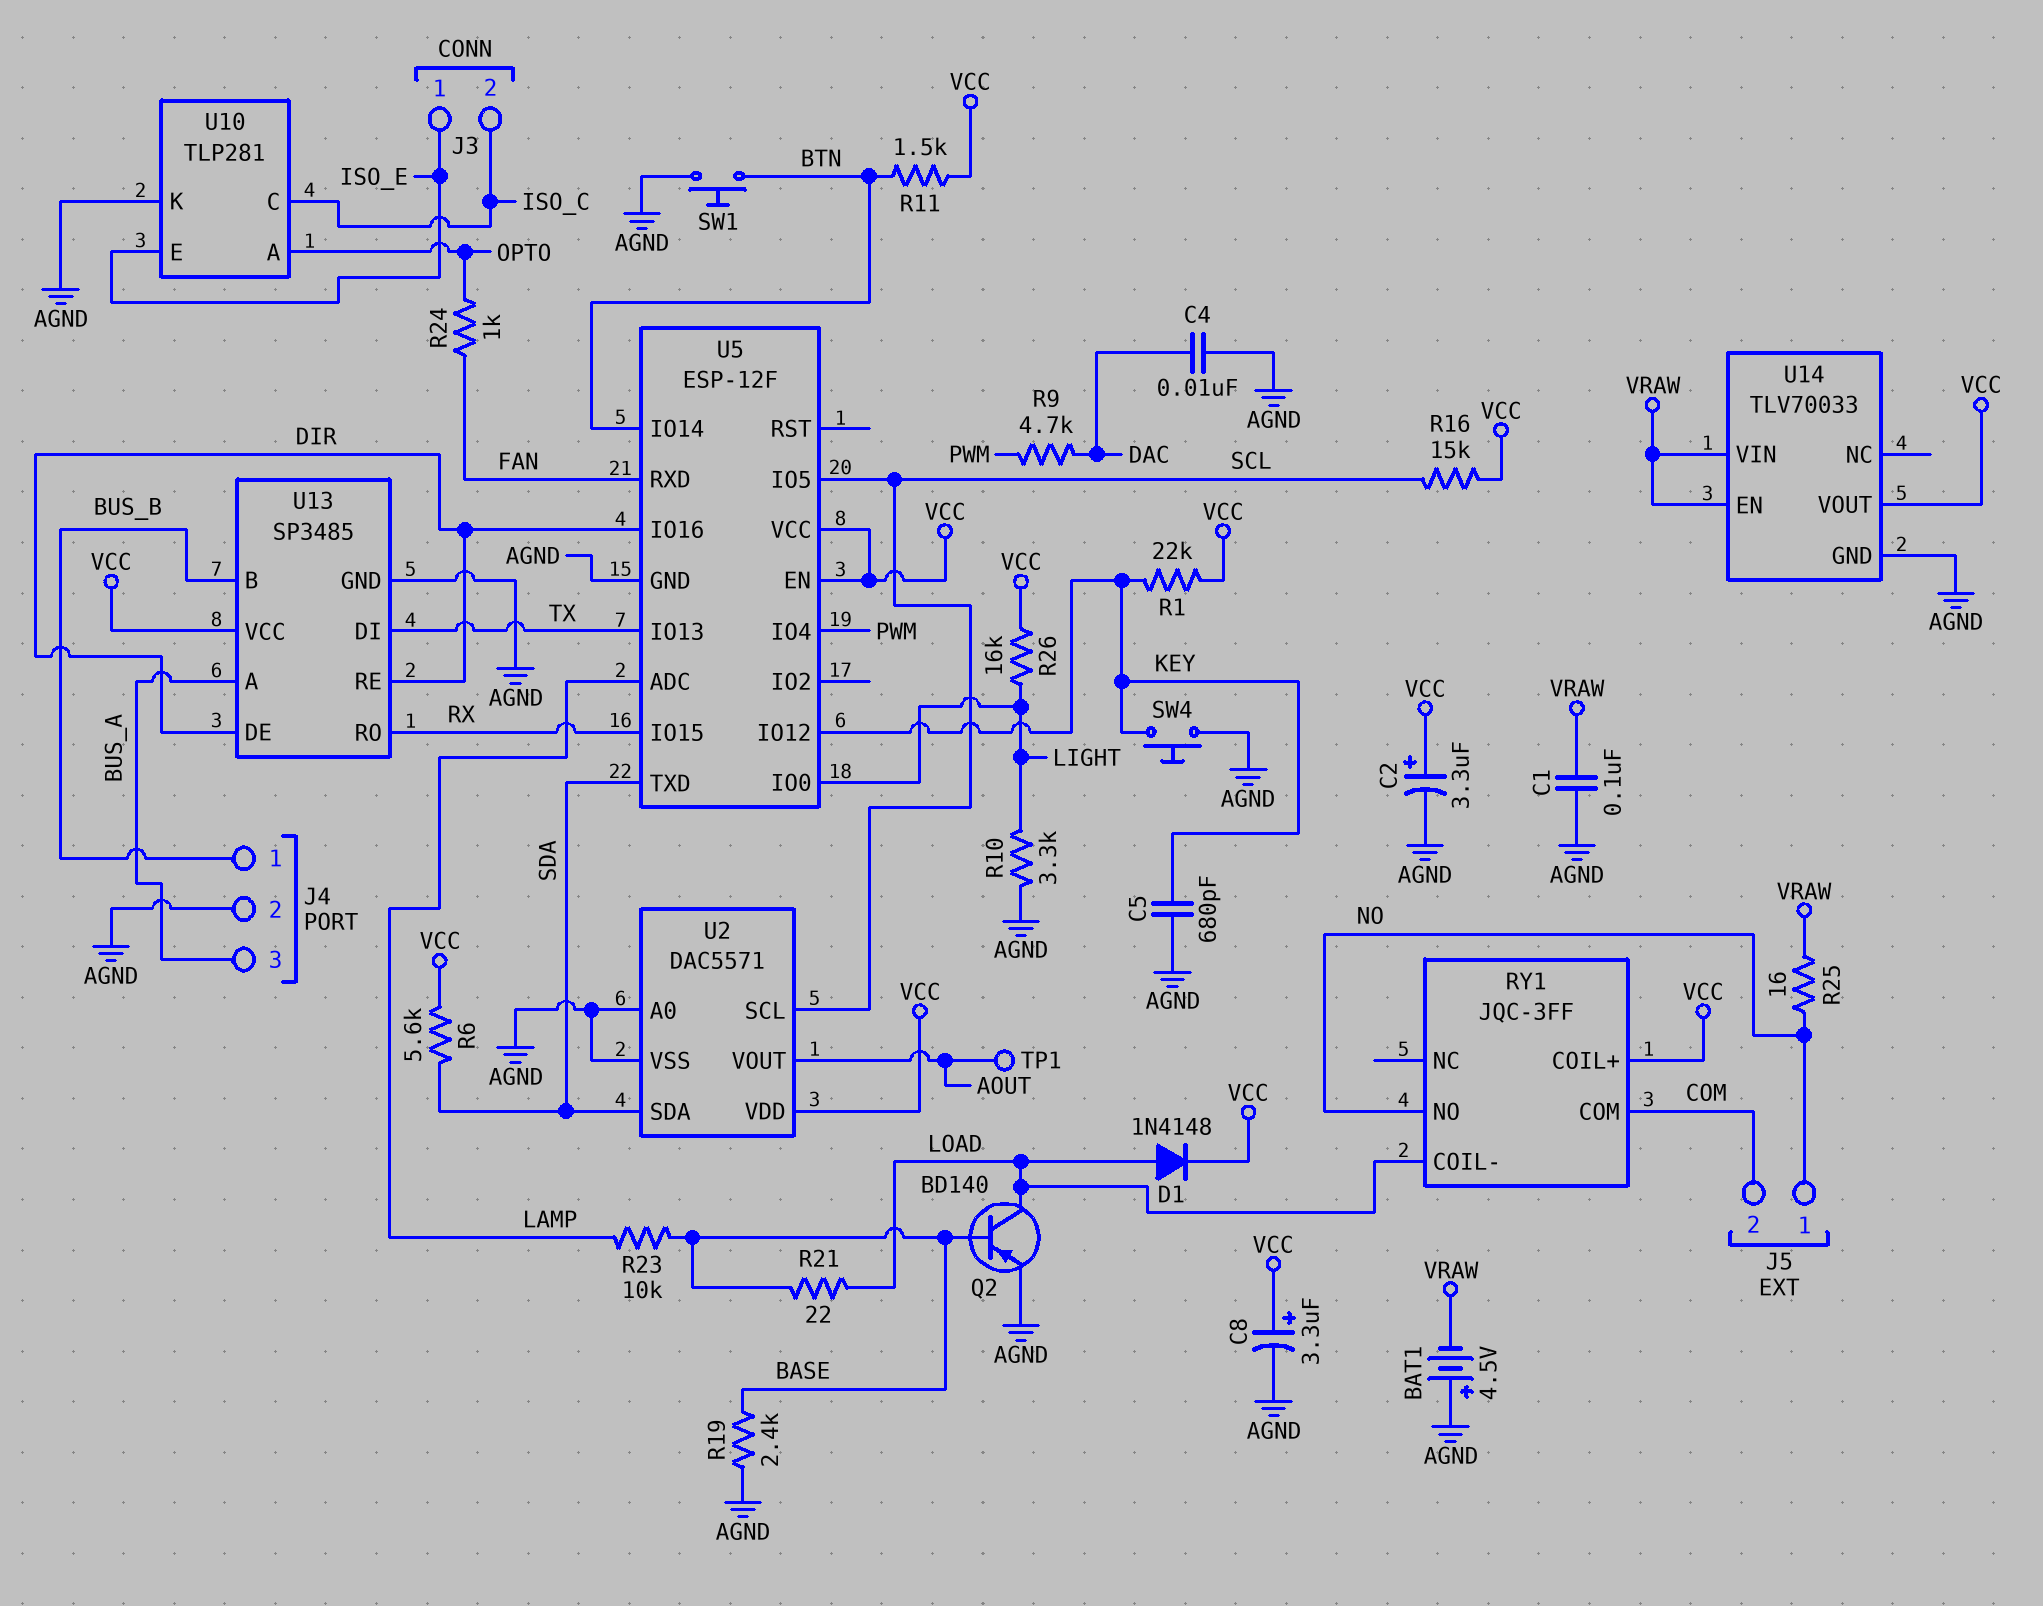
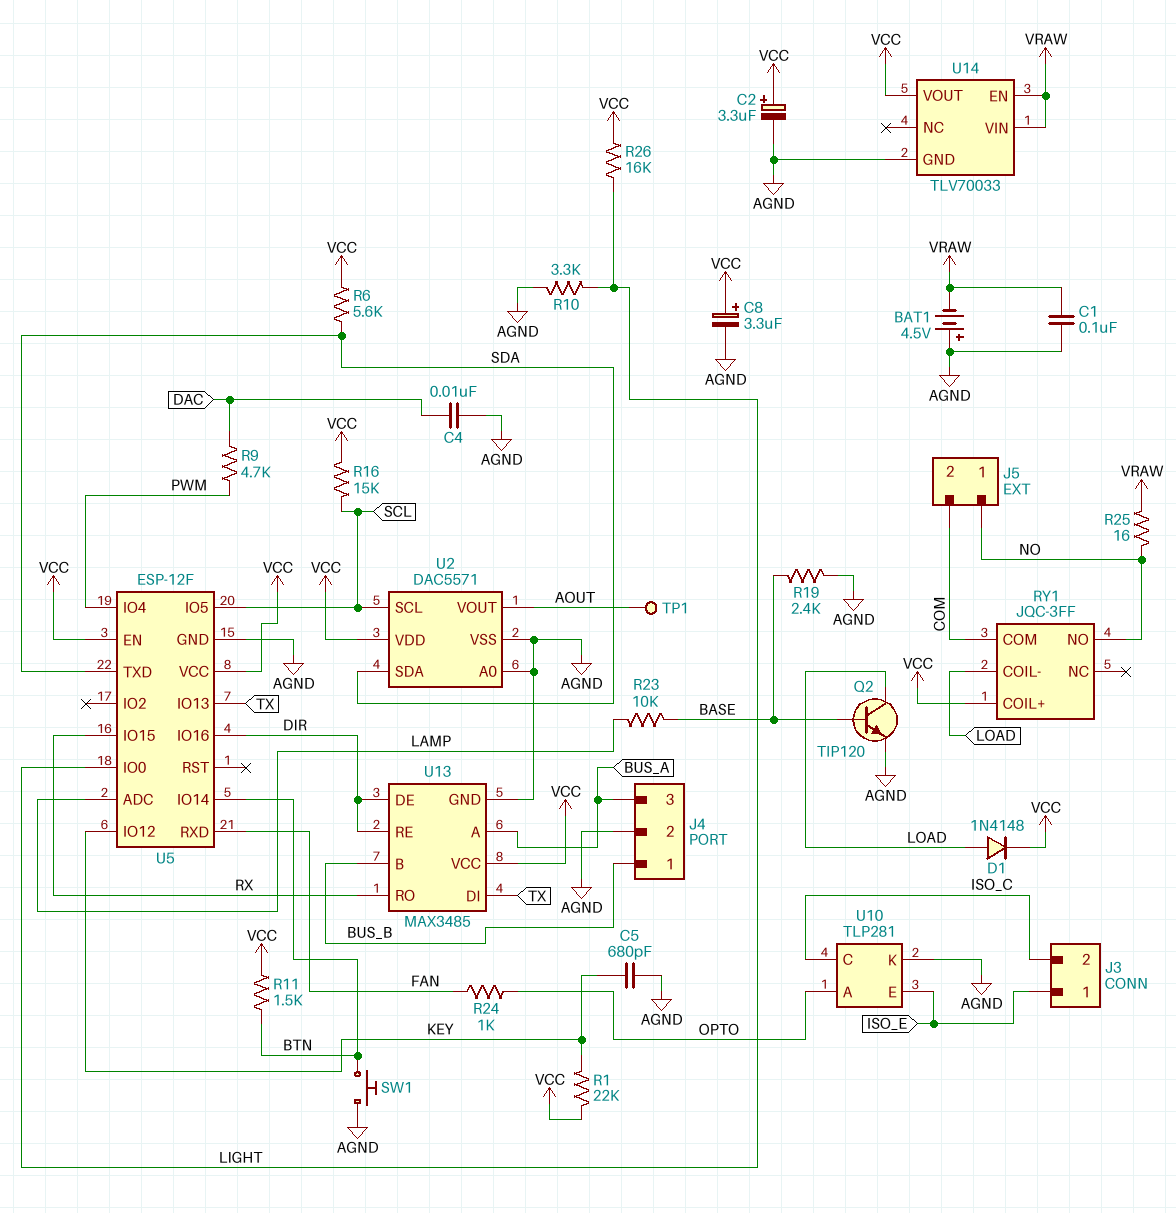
Q2: PNP BD140 (B BASE, C LOAD, E AGND) -> NPN TIP120 (B BASE, C LOAD, E AGND)
R21: 22 (BASE, LOAD) -> none
SW4: button (AGND, KEY) -> none
U13: SP3485 -> MAX3485

